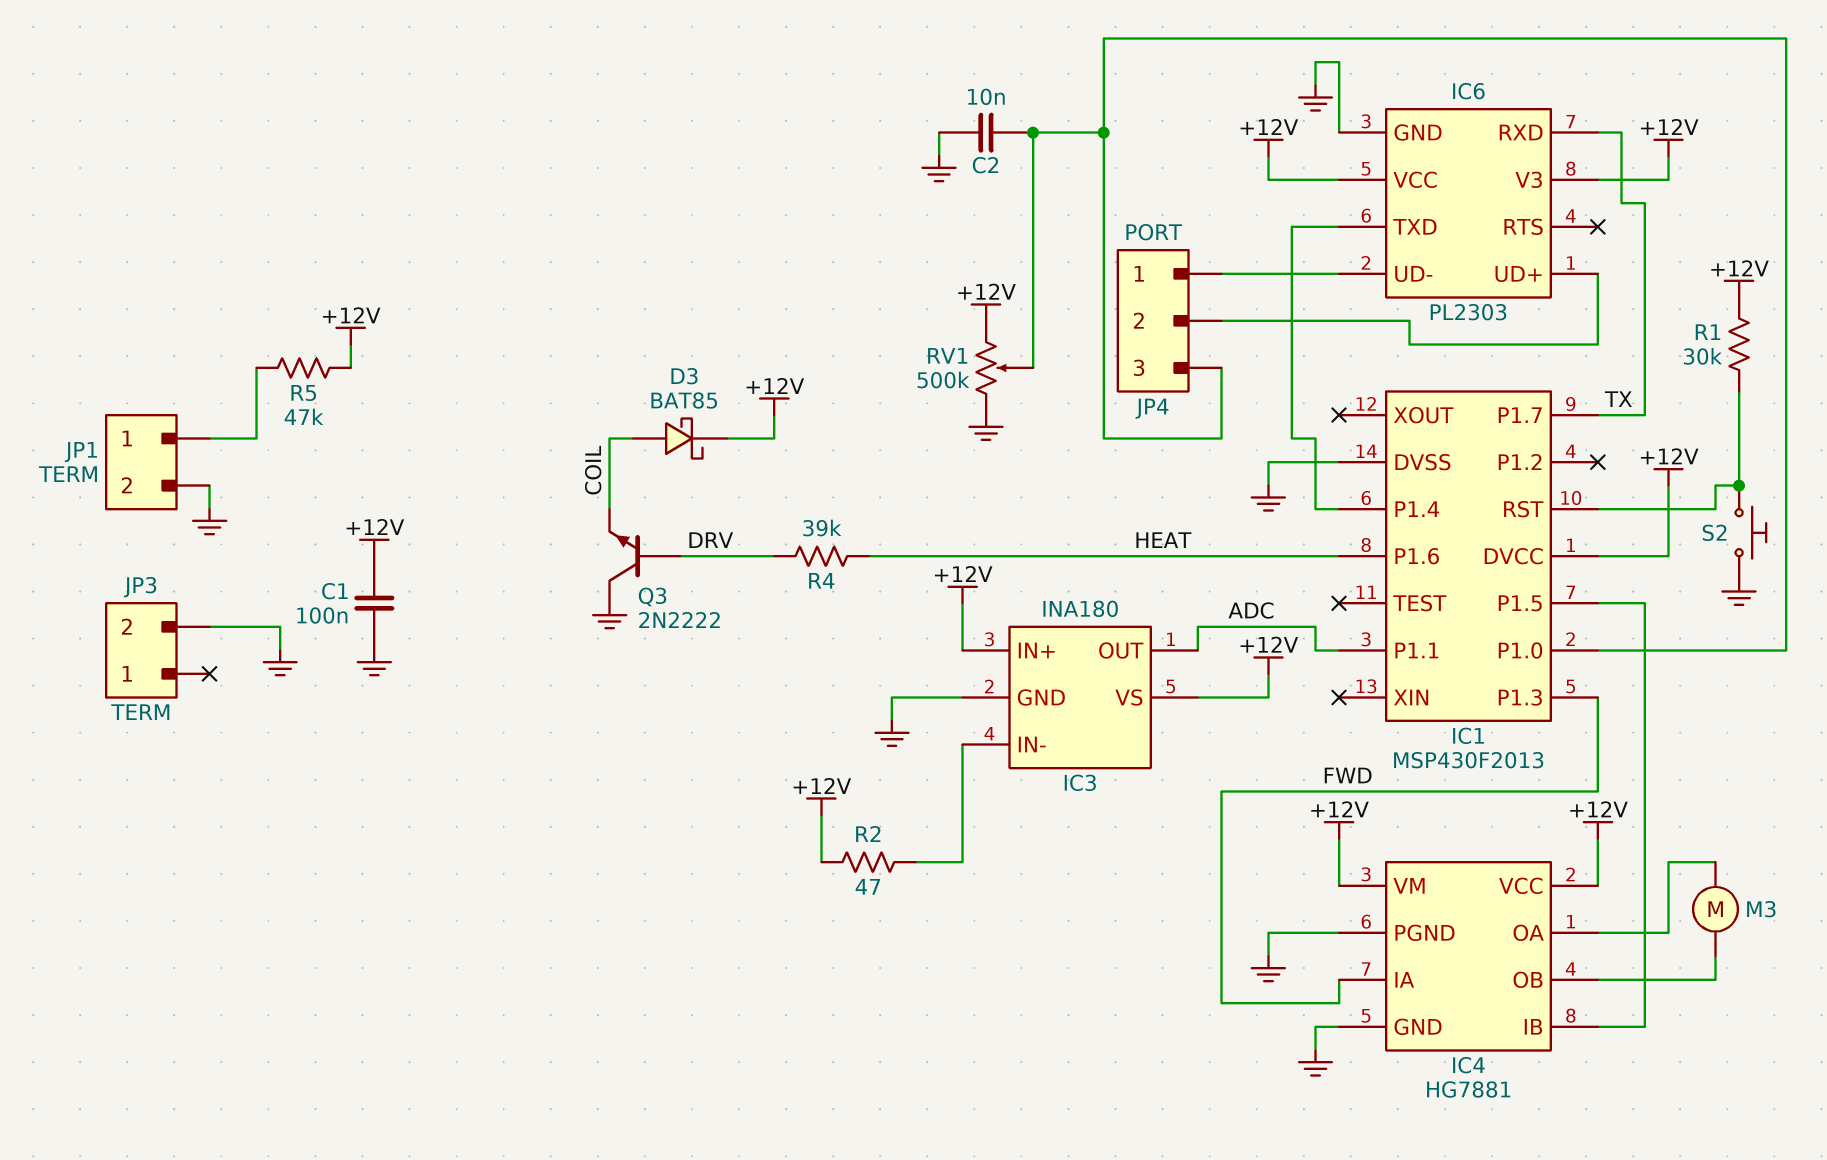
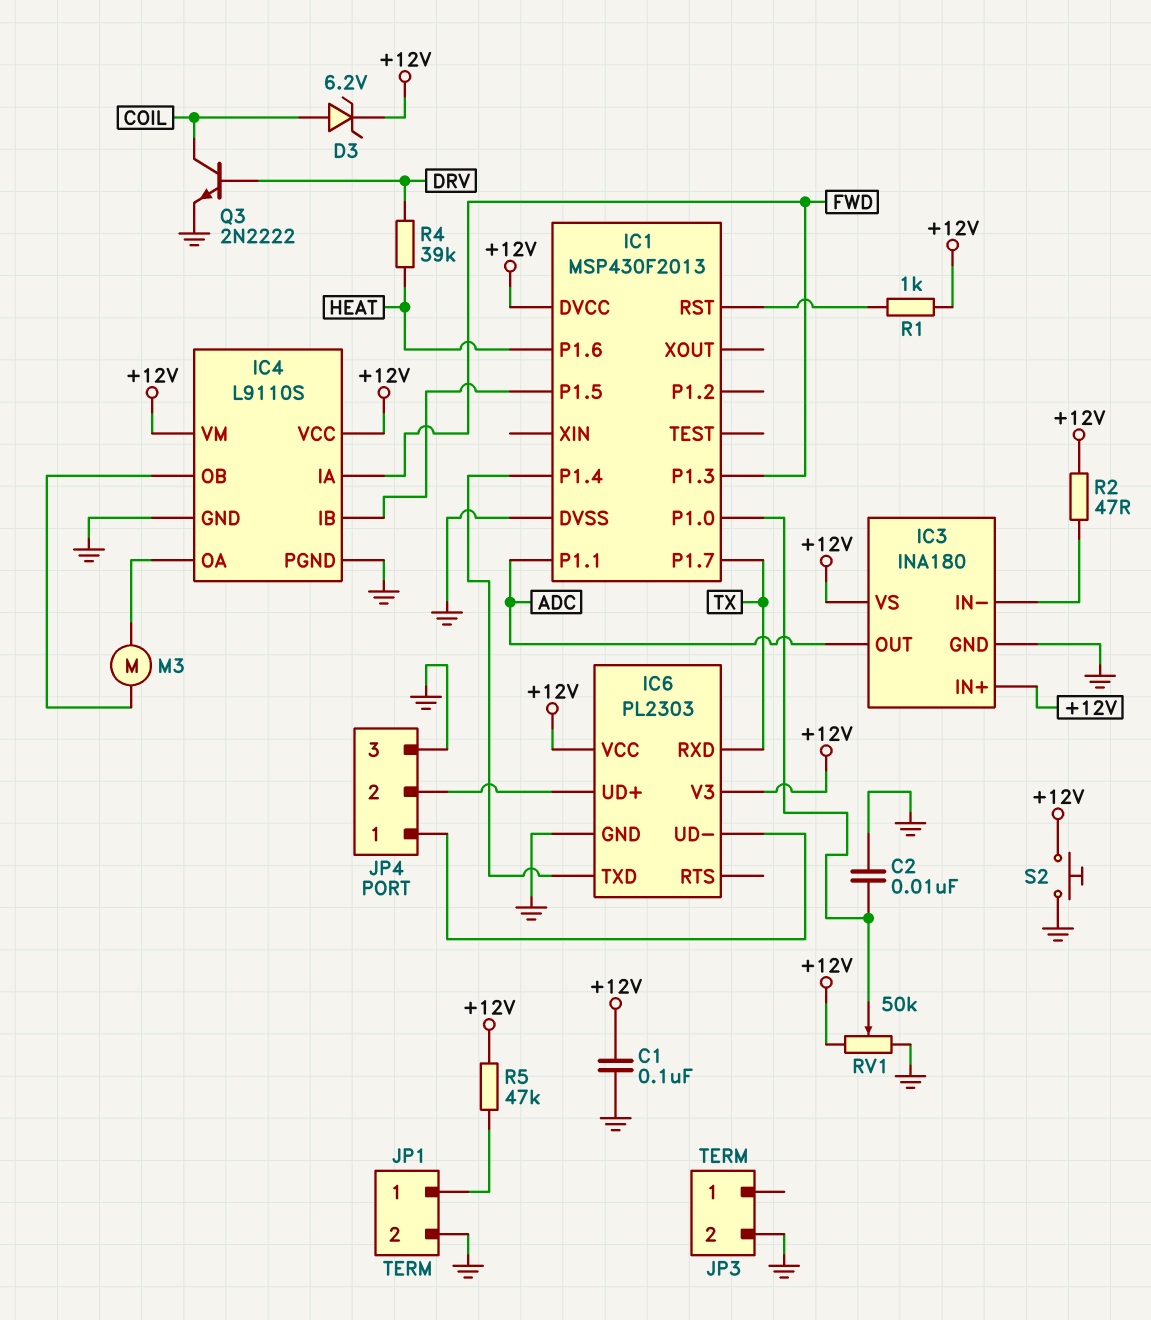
D3: schottky BAT85 (A COIL, K +12V) -> zener 6.2V (A COIL, K +12V)
IC4: HG7881 -> L9110S
JP4 pin 3: IC1/P1.0 -> GND
Q3: NPN 2N2222 (B DRV, C GND, E COIL) -> NPN 2N2222 (B DRV, C COIL, E GND)
R1: 30k (+12V, IC1/RST) -> 1k (+12V, IC1/RST)
RV1: 500k (+12V, GND, wiper IC1/P1.0) -> 50k (+12V, GND, wiper IC1/P1.0)
S2: button (GND, IC1/RST) -> button (+12V, GND)

